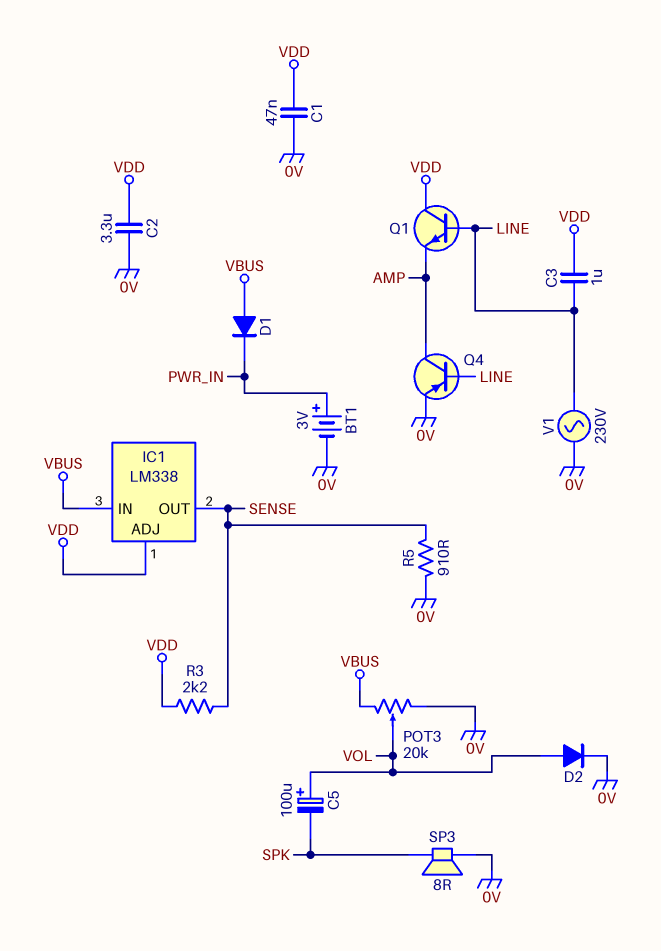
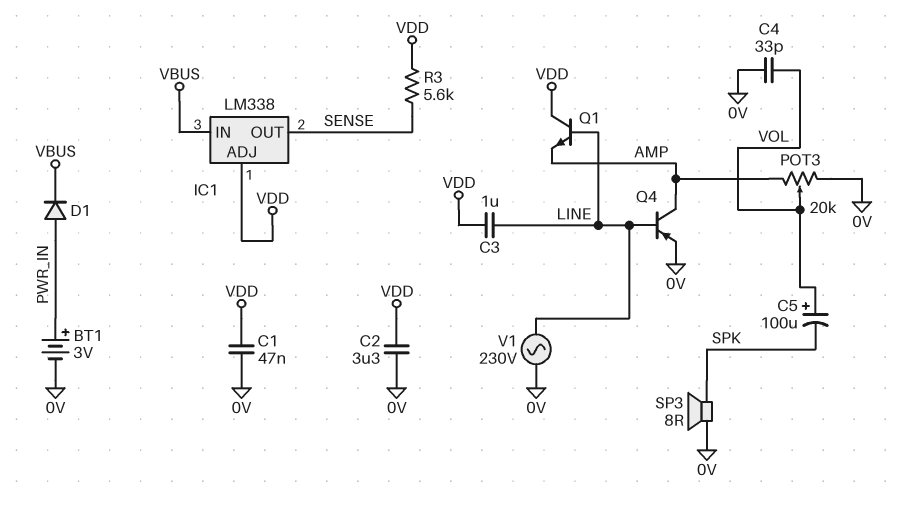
C4: none -> 33pF (0V, VOL)
D1: diode (A VBUS, K PWR_IN) -> diode (A PWR_IN, K VBUS)
D2: diode (A VOL, K 0V) -> none
POT3: 20k (0V, VBUS, wiper VOL) -> 20k (0V, AMP, wiper VOL)
R3: 2.2k (SENSE, VDD) -> 5.6k (SENSE, VDD)
R5: 910 (0V, SENSE) -> none

